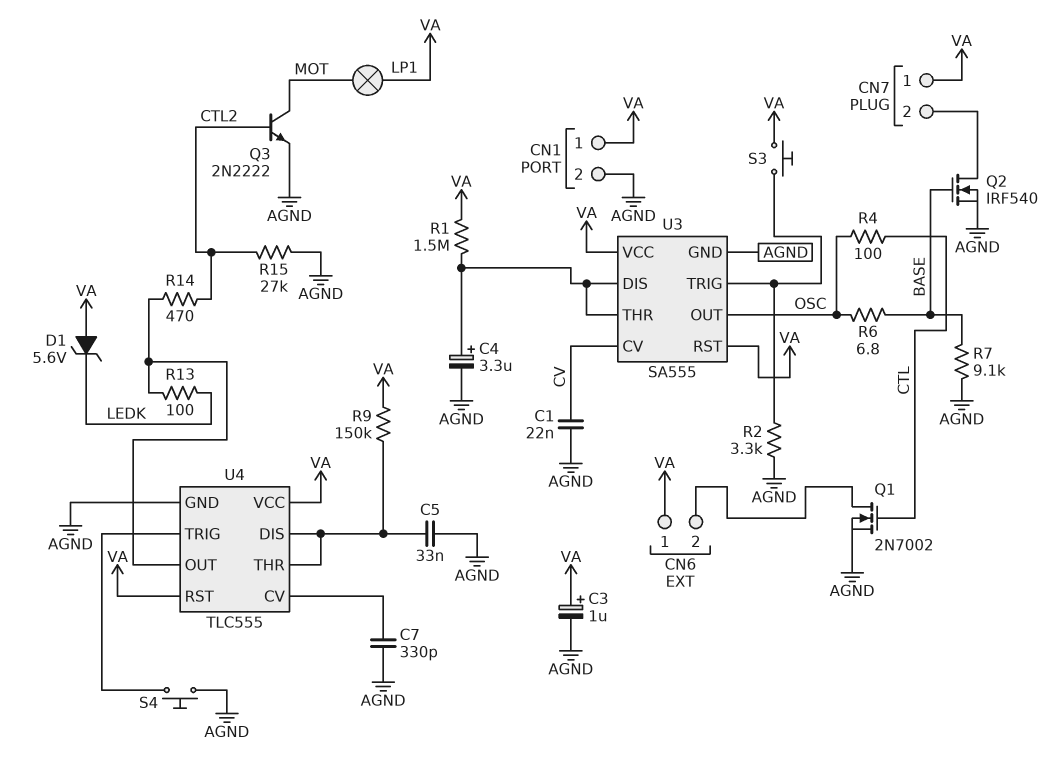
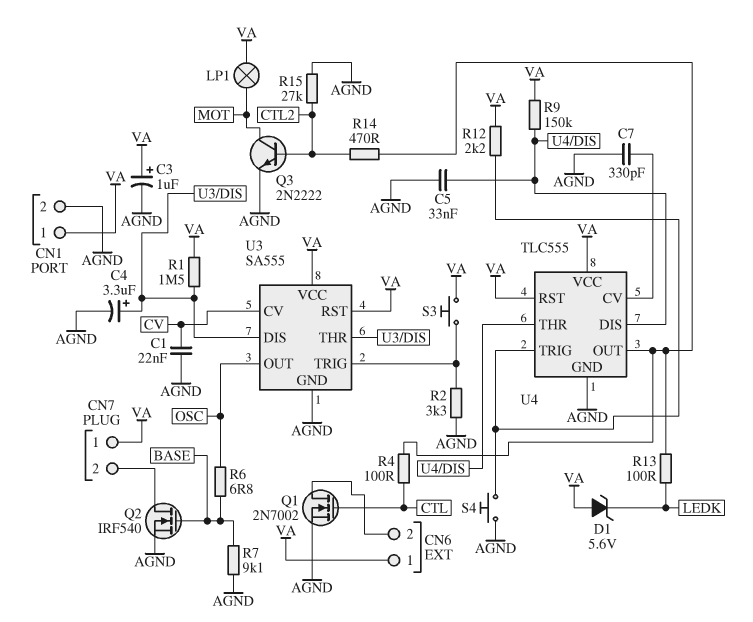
R4: 100 (CTL, OSC) -> 100 (CTL, U4/OUT)
R12: none -> 2.2k (U4/TRIG, VA)

